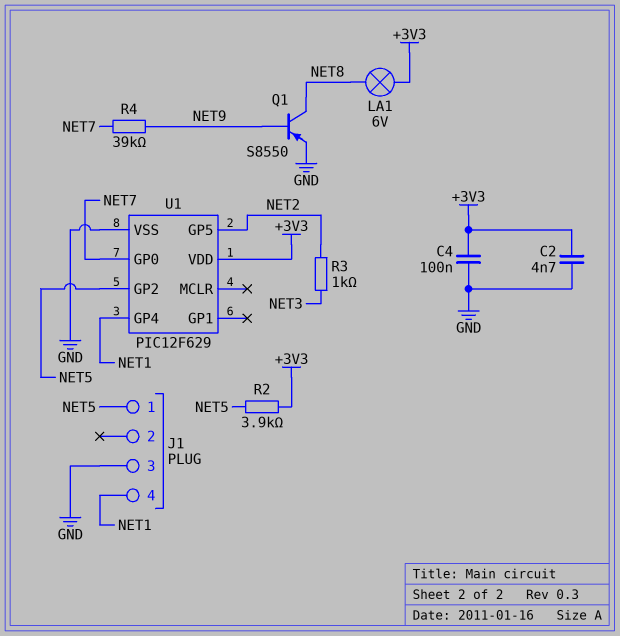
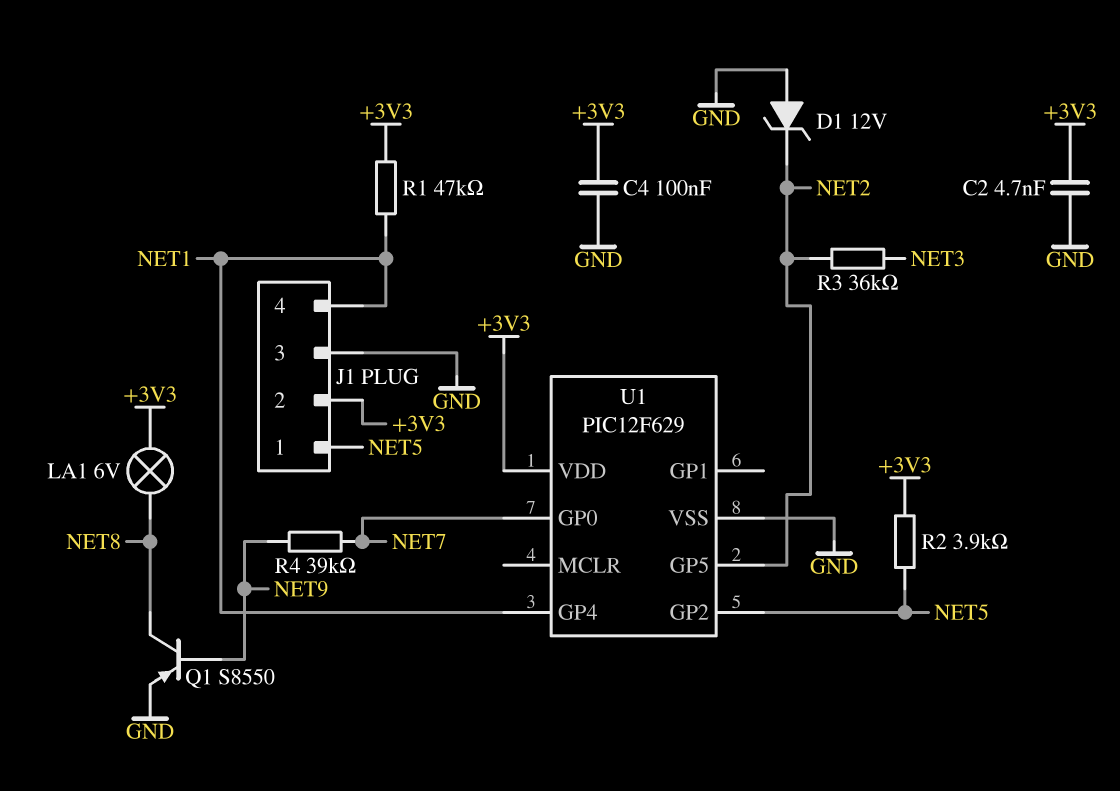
D1: none -> zener 12V (A GND, K NET2)
J1 pin 2: none -> +3V3
R1: none -> 47k (+3V3, NET1)
R3: 1k (NET2, NET3) -> 36k (NET2, NET3)

